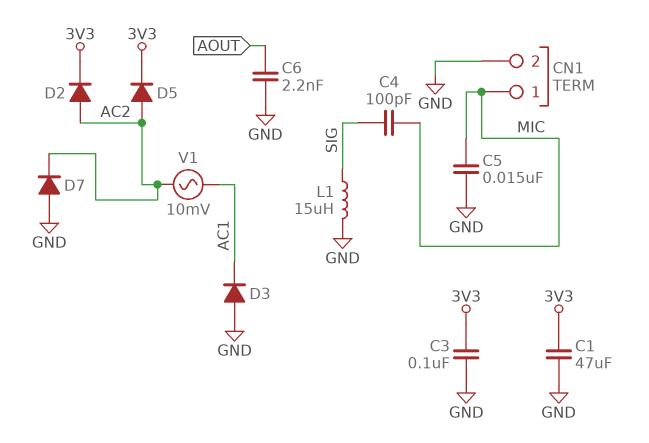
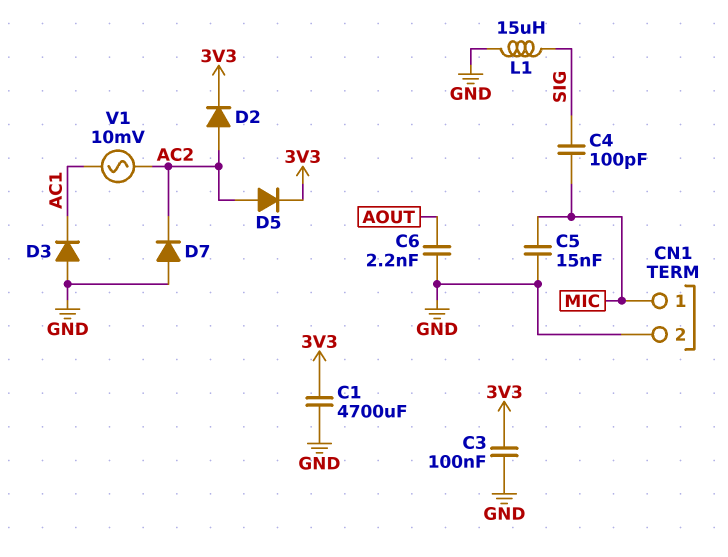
C1: 47uF (3V3, GND) -> 4700uF (3V3, GND)

